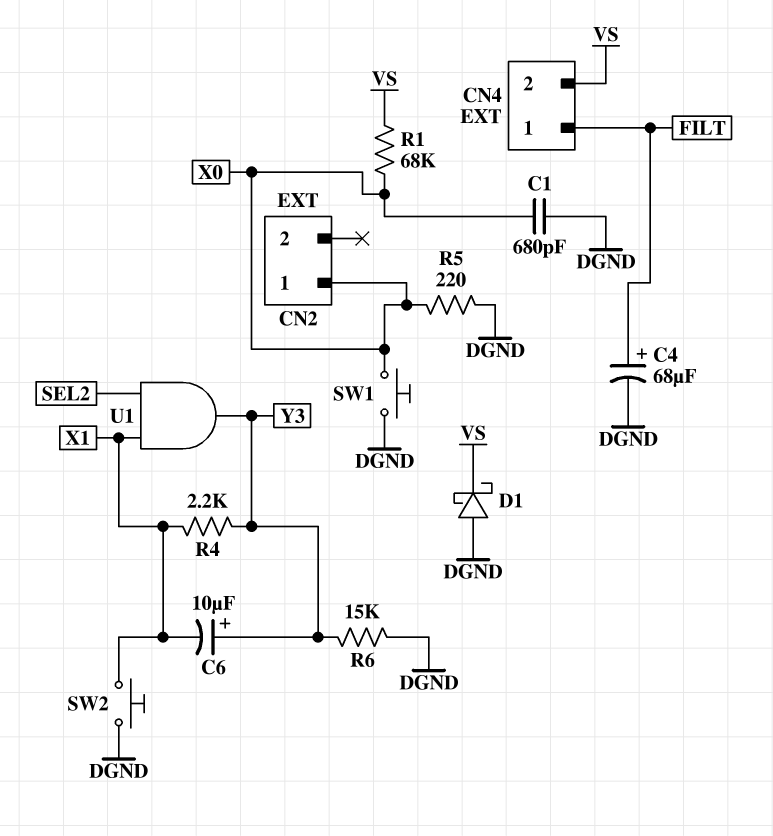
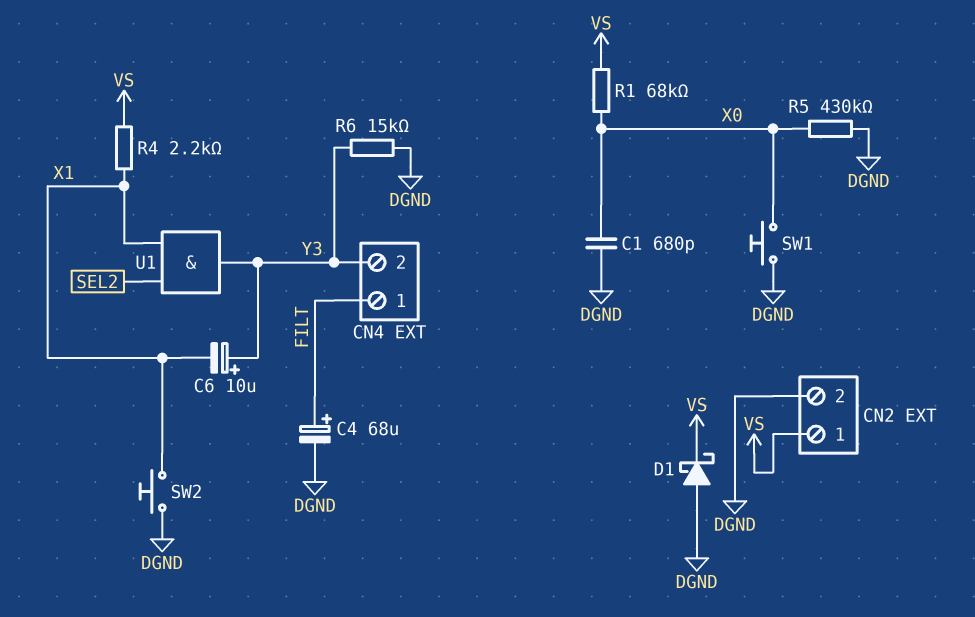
CN2 pin 1: X0 -> VS
CN2 pin 2: none -> DGND
CN4 pin 2: VS -> Y3
R4: 2.2k (X1, Y3) -> 2.2k (VS, X1)
R5: 220 (DGND, X0) -> 430k (DGND, X0)

